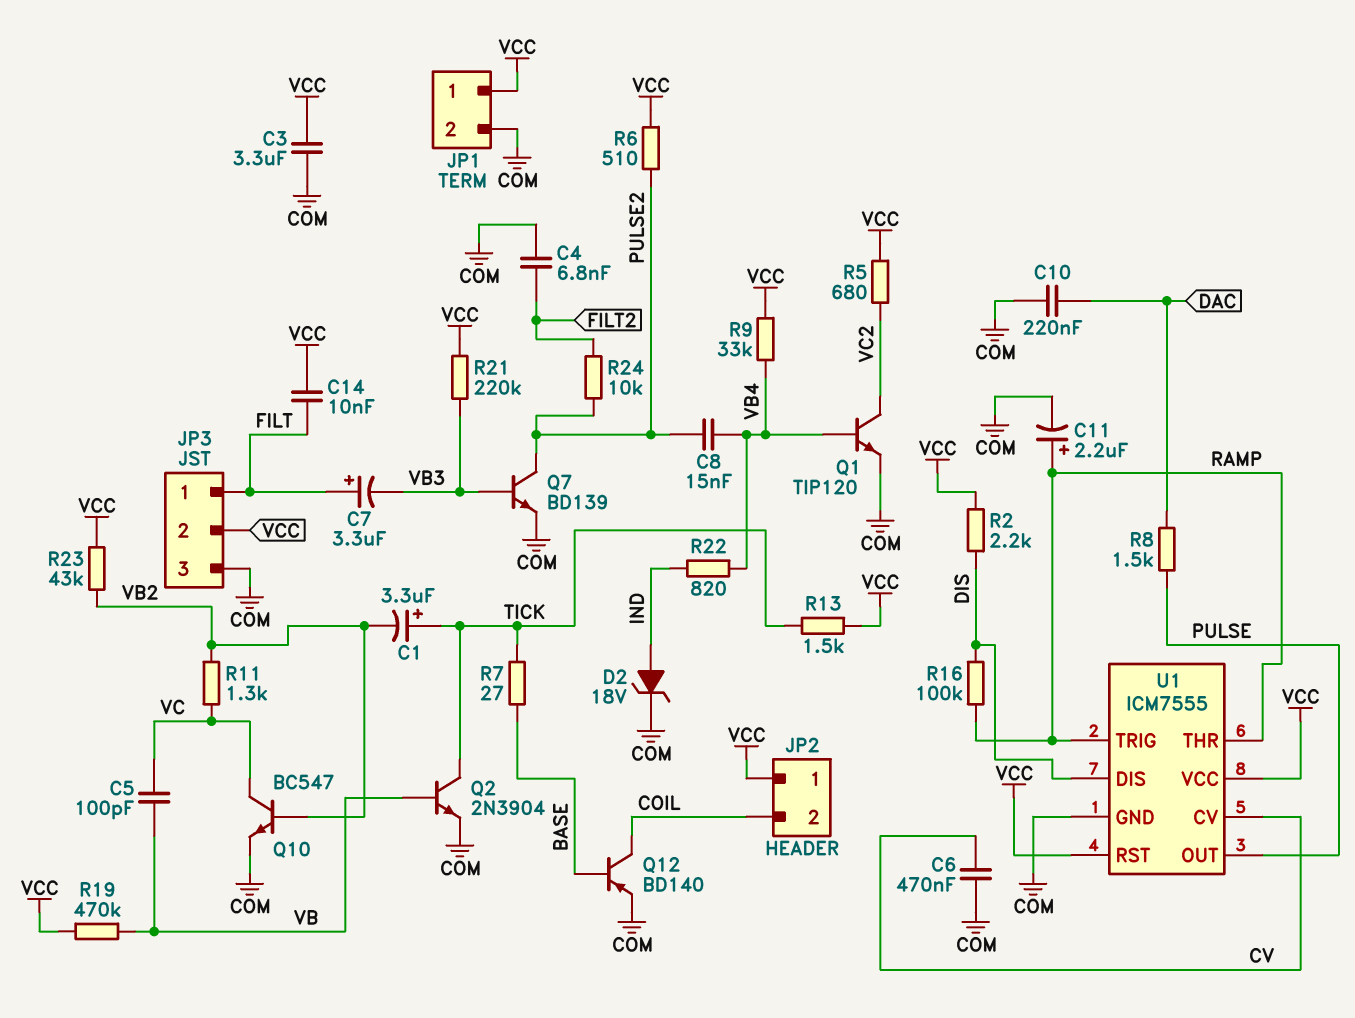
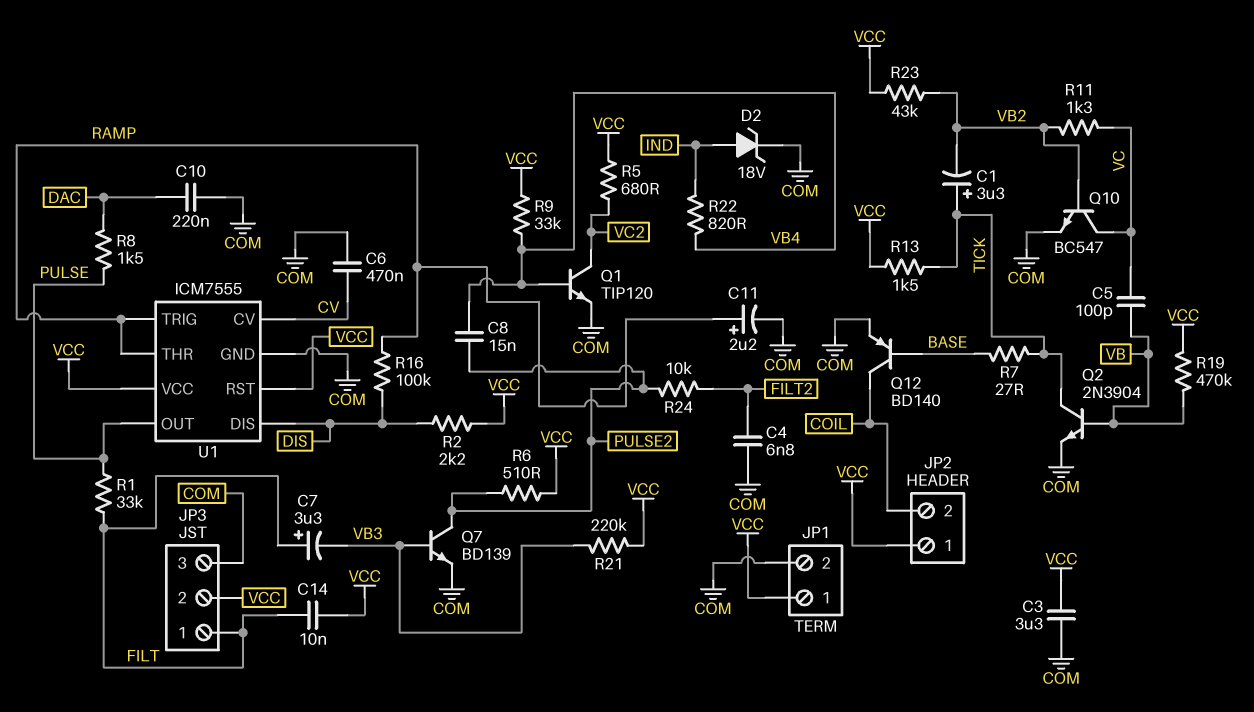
R1: none -> 33k (FILT, PULSE)

